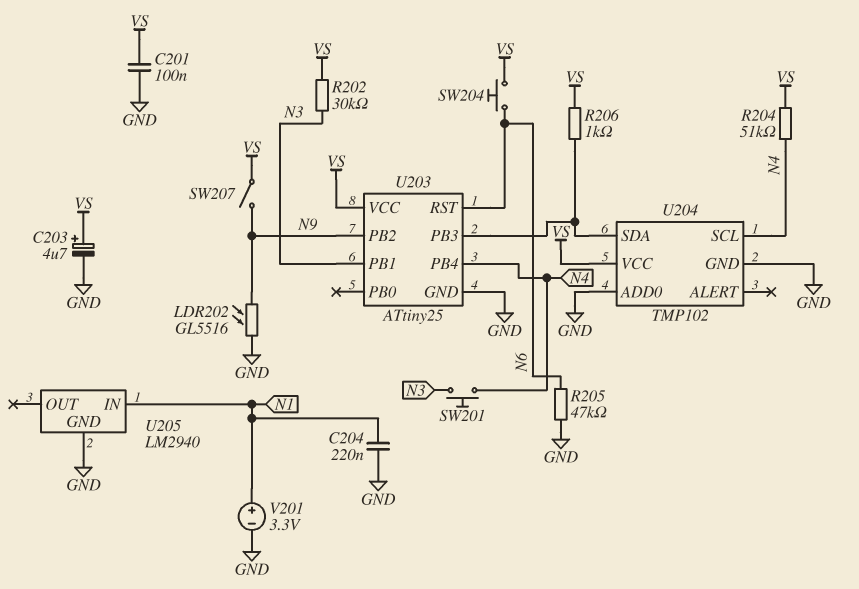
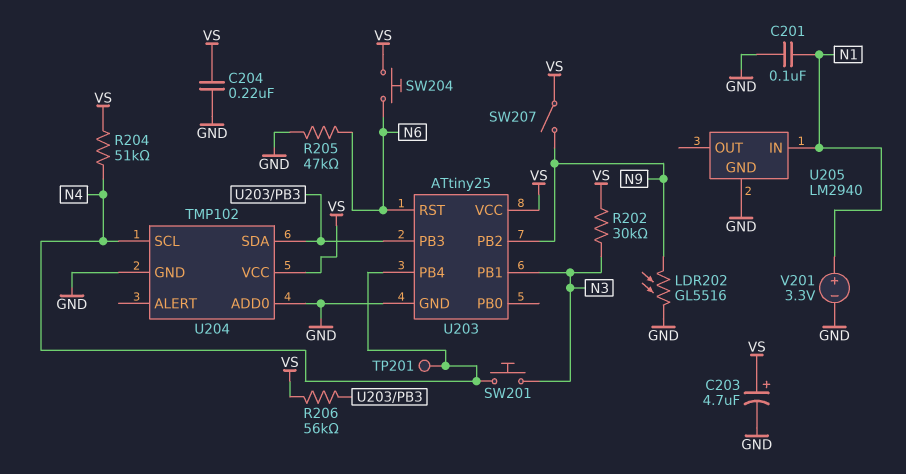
C201: 100nF (GND, VS) -> 100nF (GND, N1)
C204: 220nF (GND, N1) -> 220nF (GND, VS)
R206: 1k (U203/PB3, VS) -> 56k (U203/PB3, VS)
TP201: none -> test point (N4)

